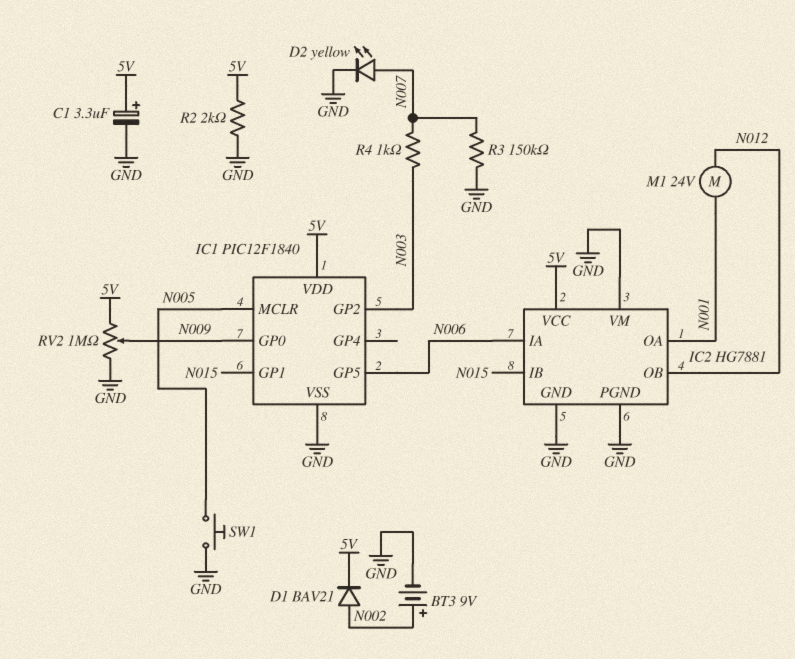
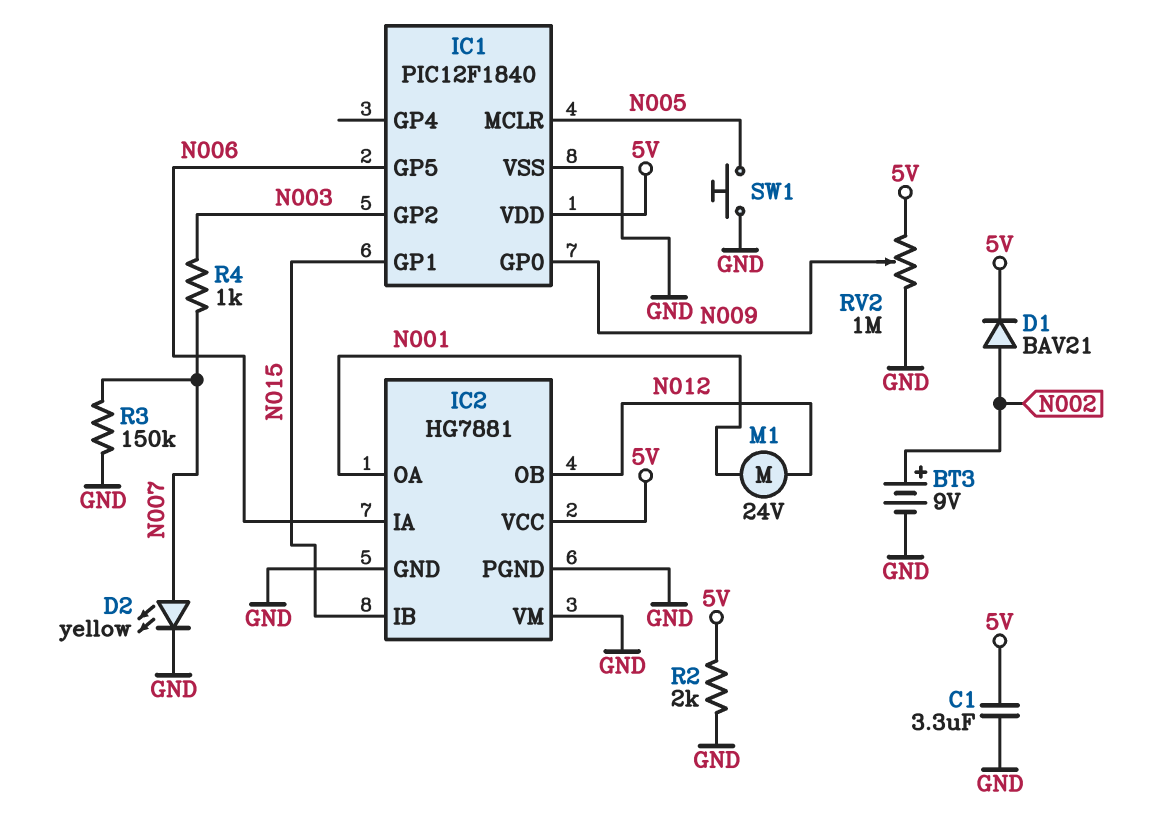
C1: 3.3uF (plus 5V, minus GND) -> 3.3uF (5V, GND)

